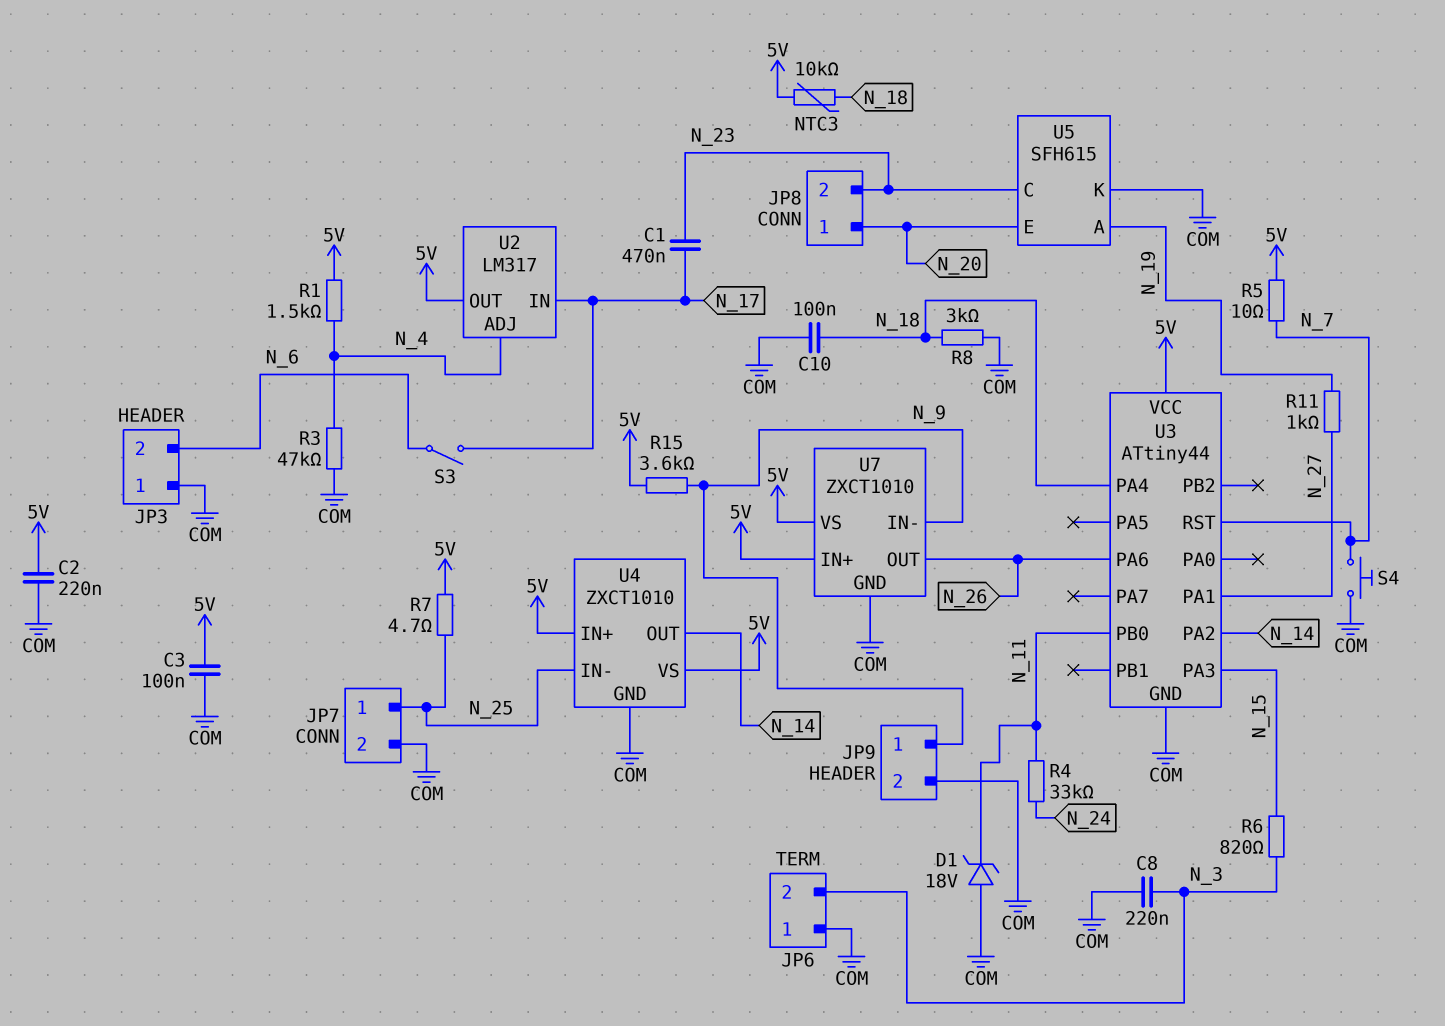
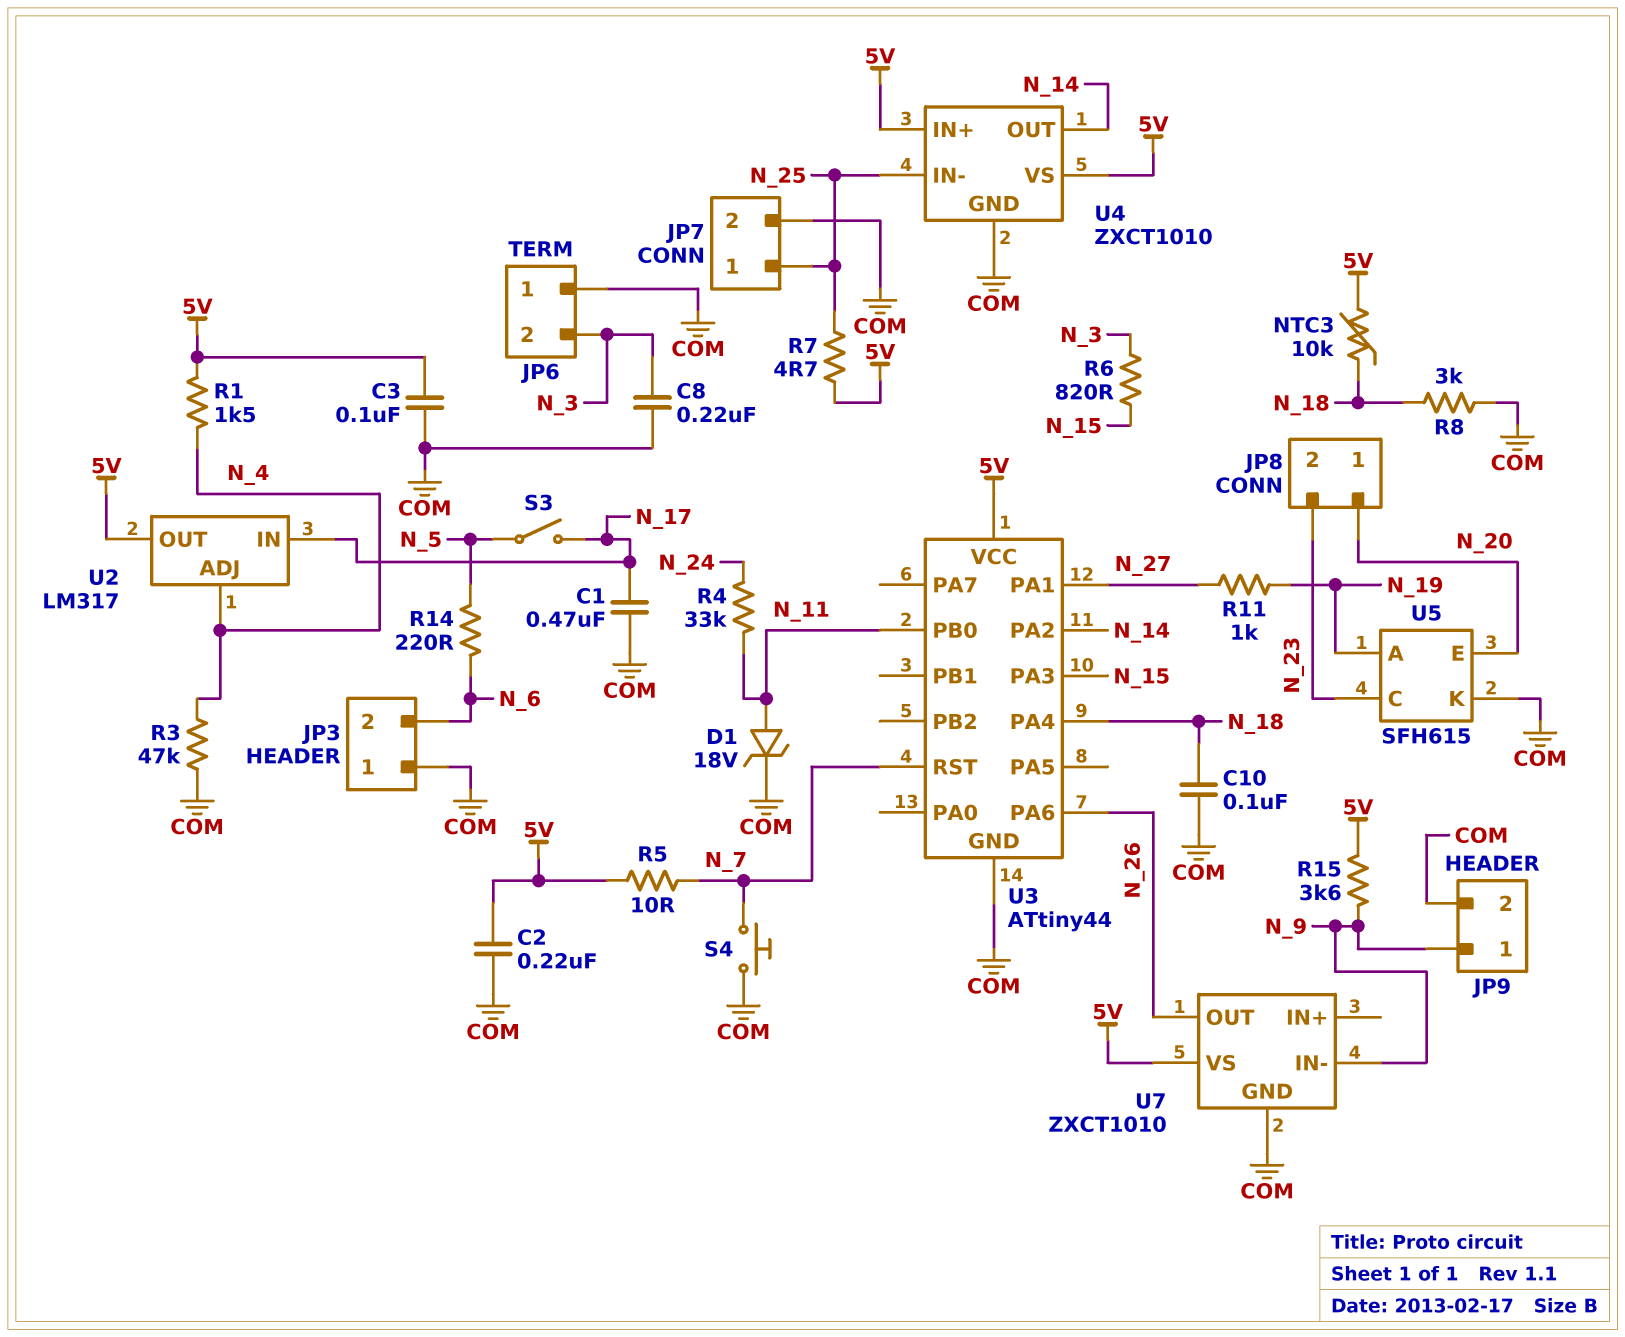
C1: 470nF (N_17, N_23) -> 470nF (COM, N_17)
D1: zener 18V (A COM, K N_11) -> zener 18V (A N_11, K COM)
R14: none -> 220 (N_5, N_6)
S3: switch (N_6, N_17) -> switch (N_5, N_17)
U7 pin IN+: 5V -> none

